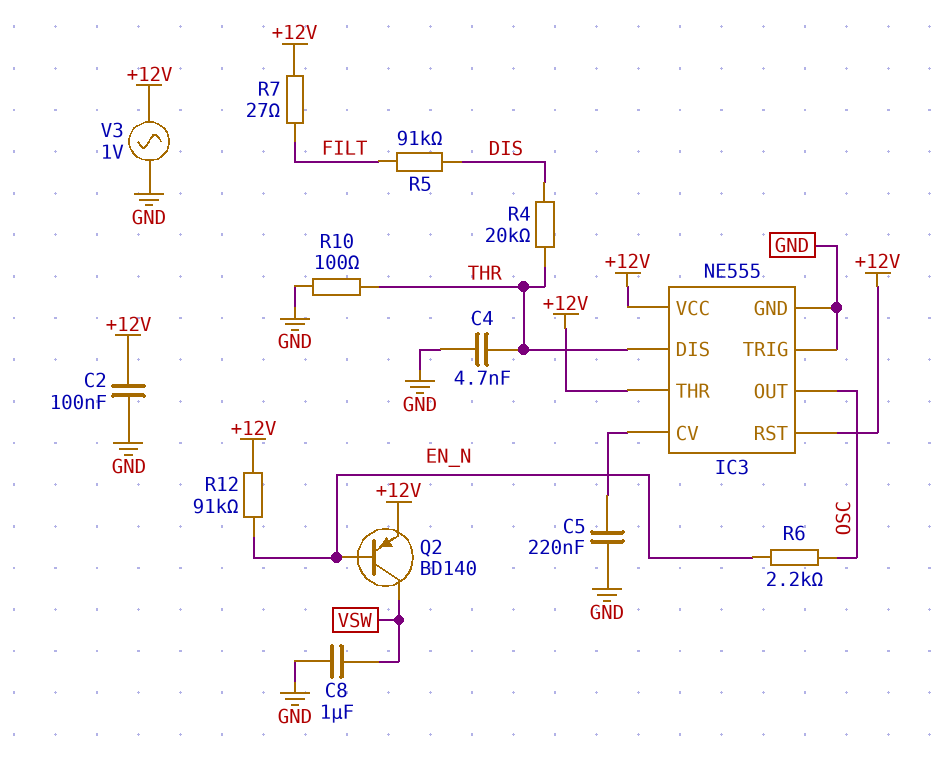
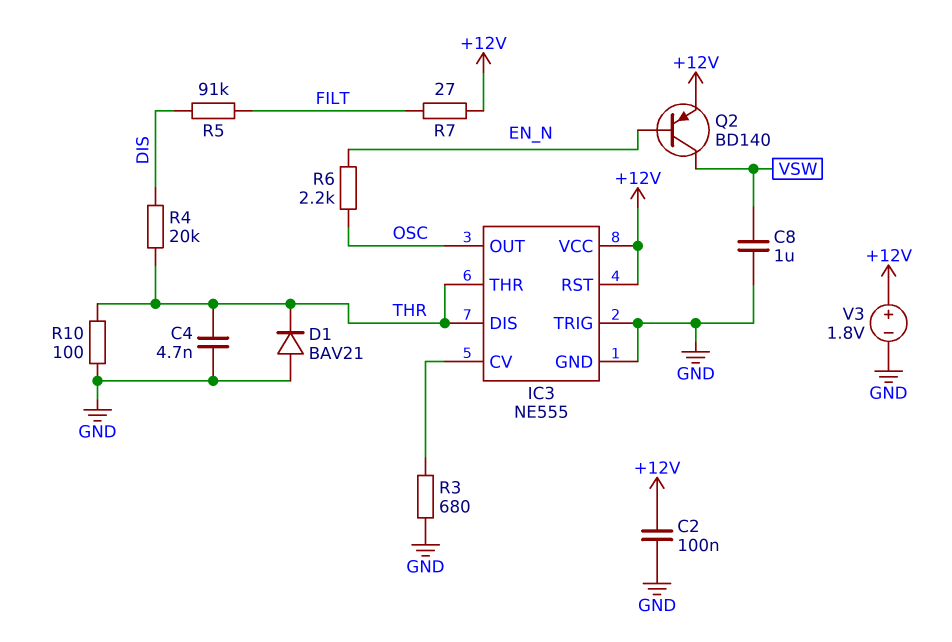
C5: 220nF (GND, IC3/CV) -> none
D1: none -> diode BAV21 (A GND, K THR)
IC3 pin THR: +12V -> THR
R3: none -> 680 (GND, IC3/CV)
R12: 91k (+12V, EN_N) -> none
V3: AC 1V (+12V, GND) -> 1.8V (plus +12V, minus GND)

